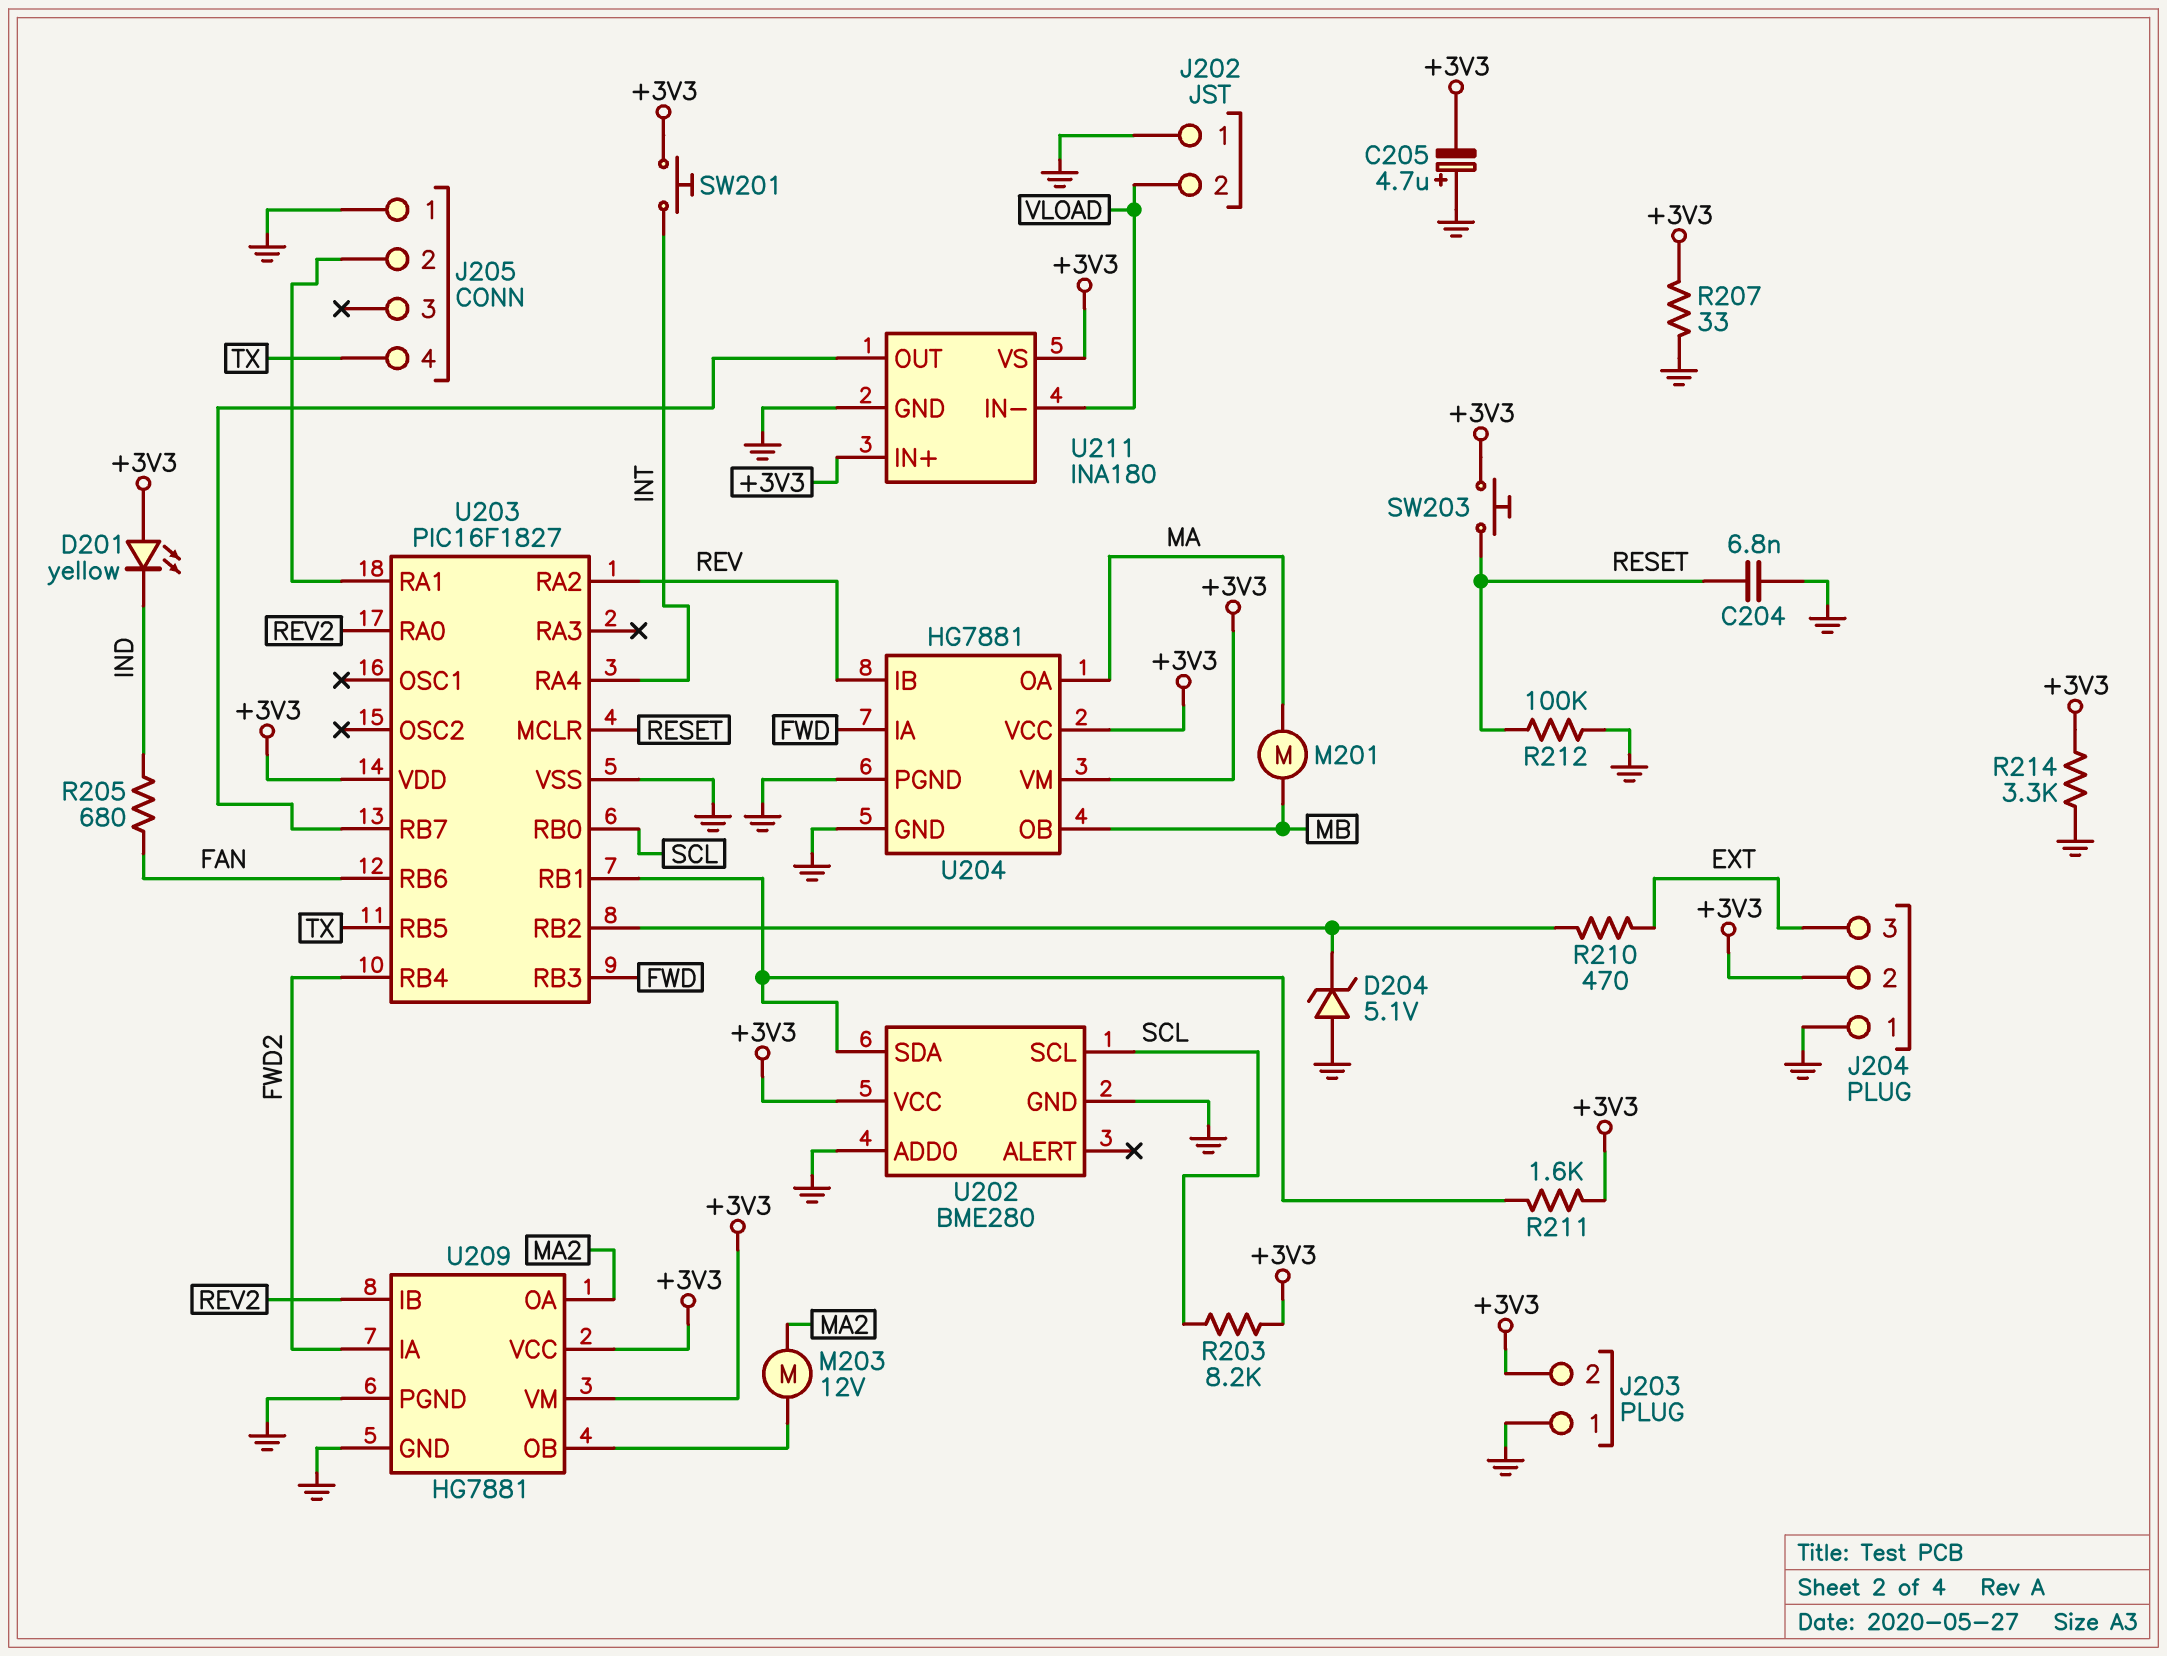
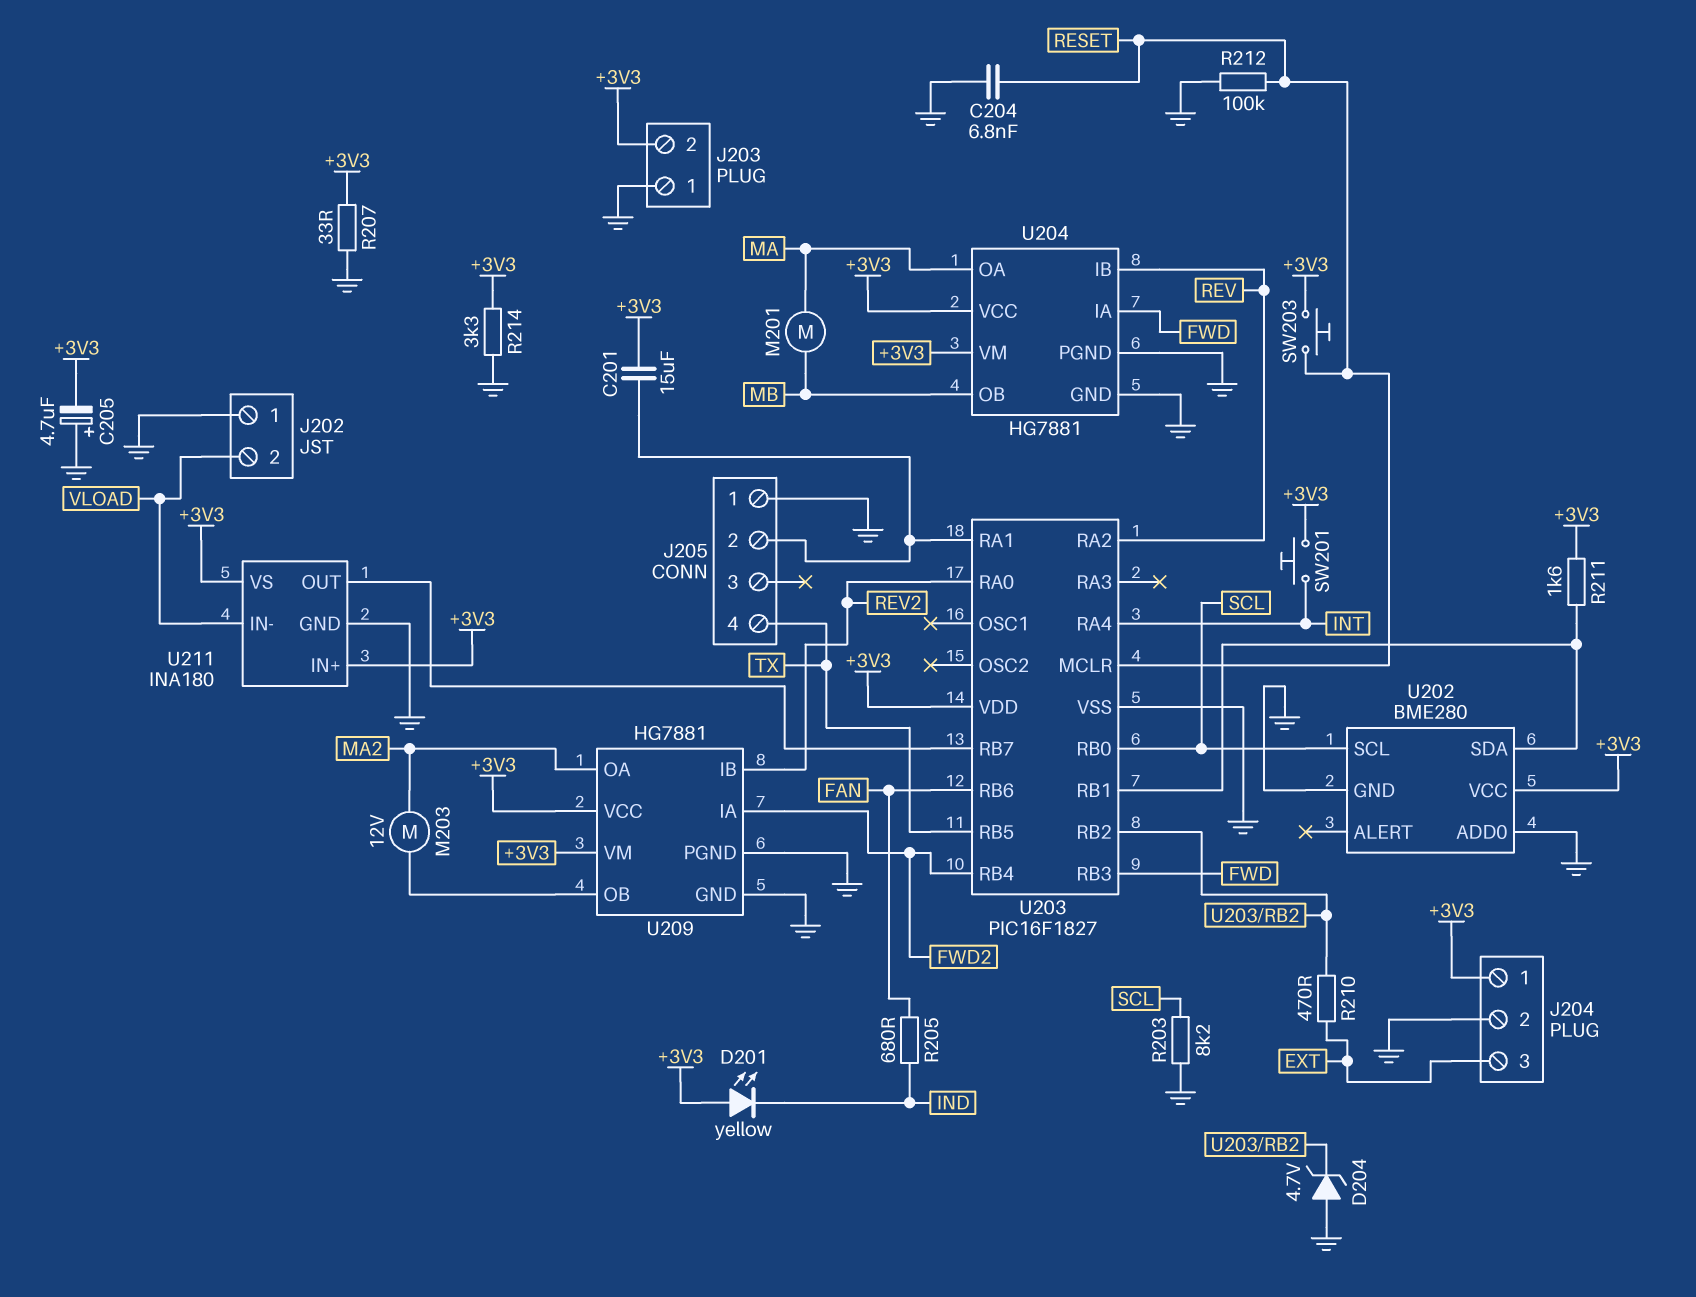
C201: none -> 15uF (+3V3, J205/2)
D204: zener 5.1V (A GND, K U203/RB2) -> zener 4.7V (A GND, K U203/RB2)
J204 pin 1: GND -> +3V3
J204 pin 2: +3V3 -> GND
R203: 8.2k (+3V3, SCL) -> 8.2k (GND, SCL)

